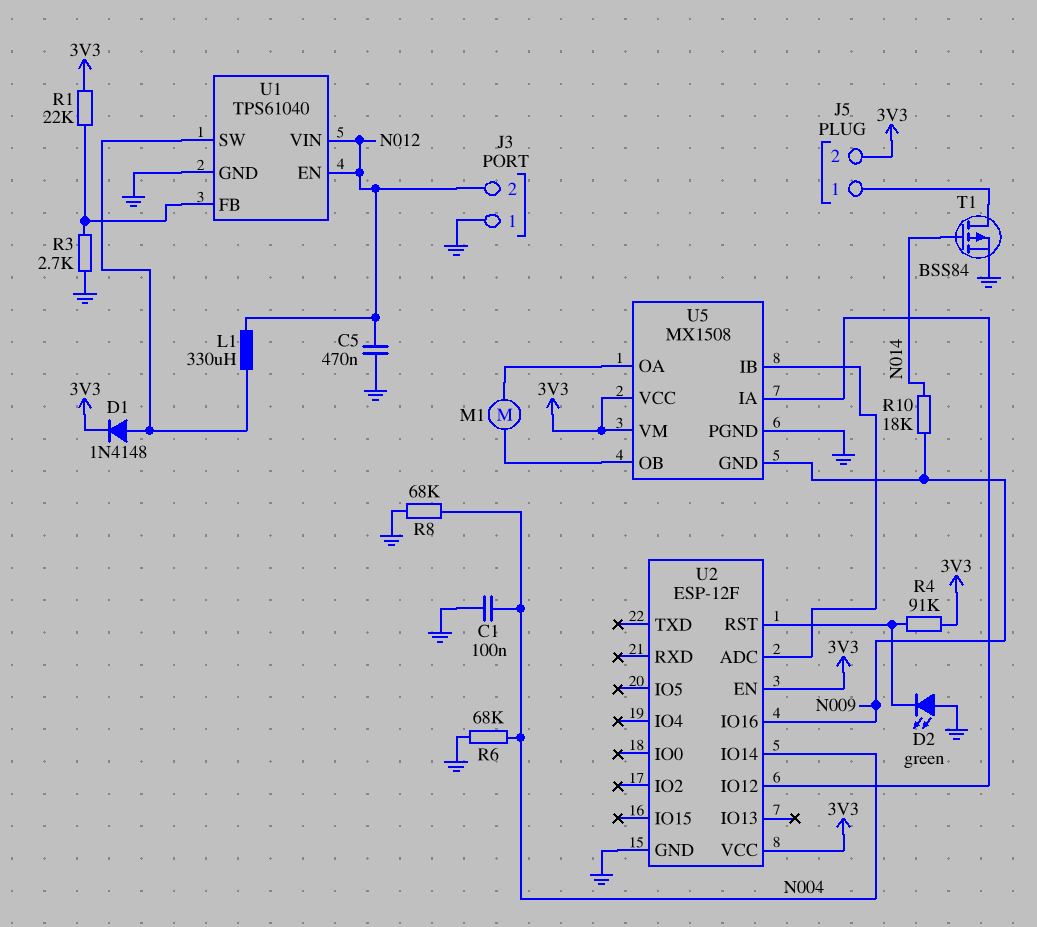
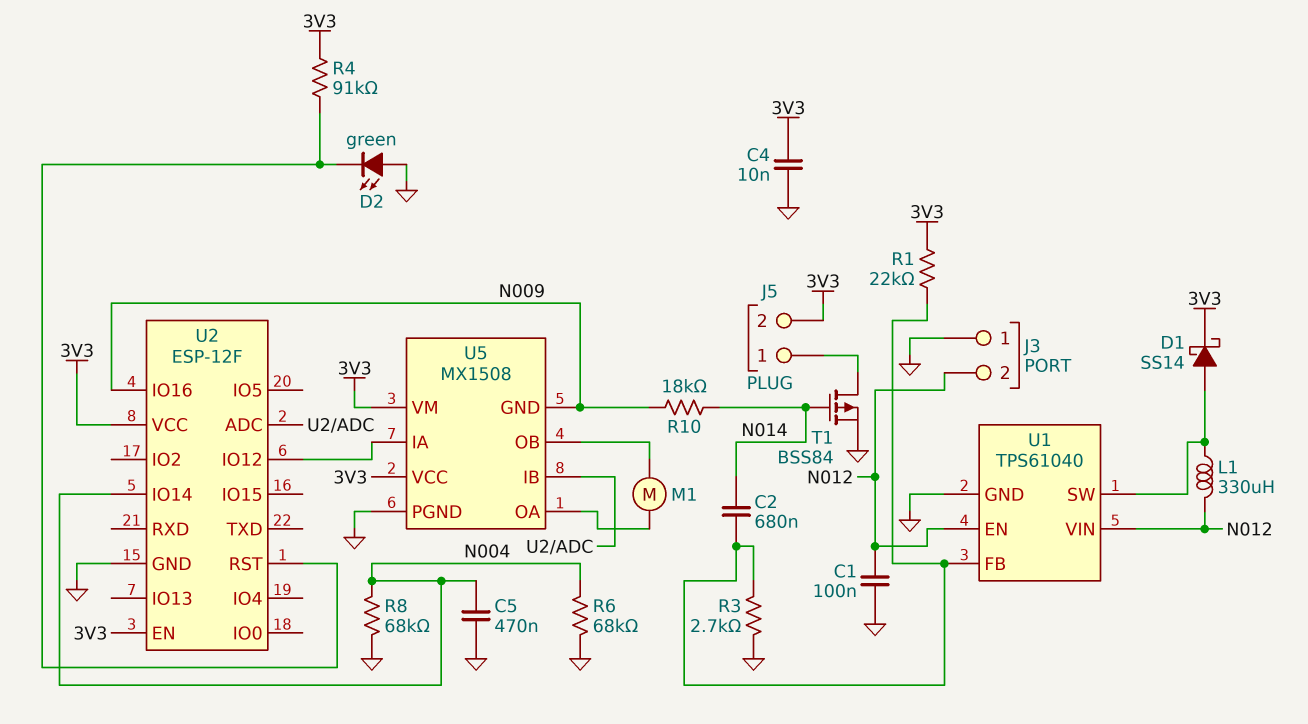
C1: 100nF (GND, N004) -> 100nF (GND, N012)
C2: none -> 680nF (N014, U1/FB)
C4: none -> 10nF (3V3, GND)
C5: 470nF (GND, N012) -> 470nF (GND, N004)
D1: diode 1N4148 (A U1/SW, K 3V3) -> schottky SS14 (A U1/SW, K 3V3)

